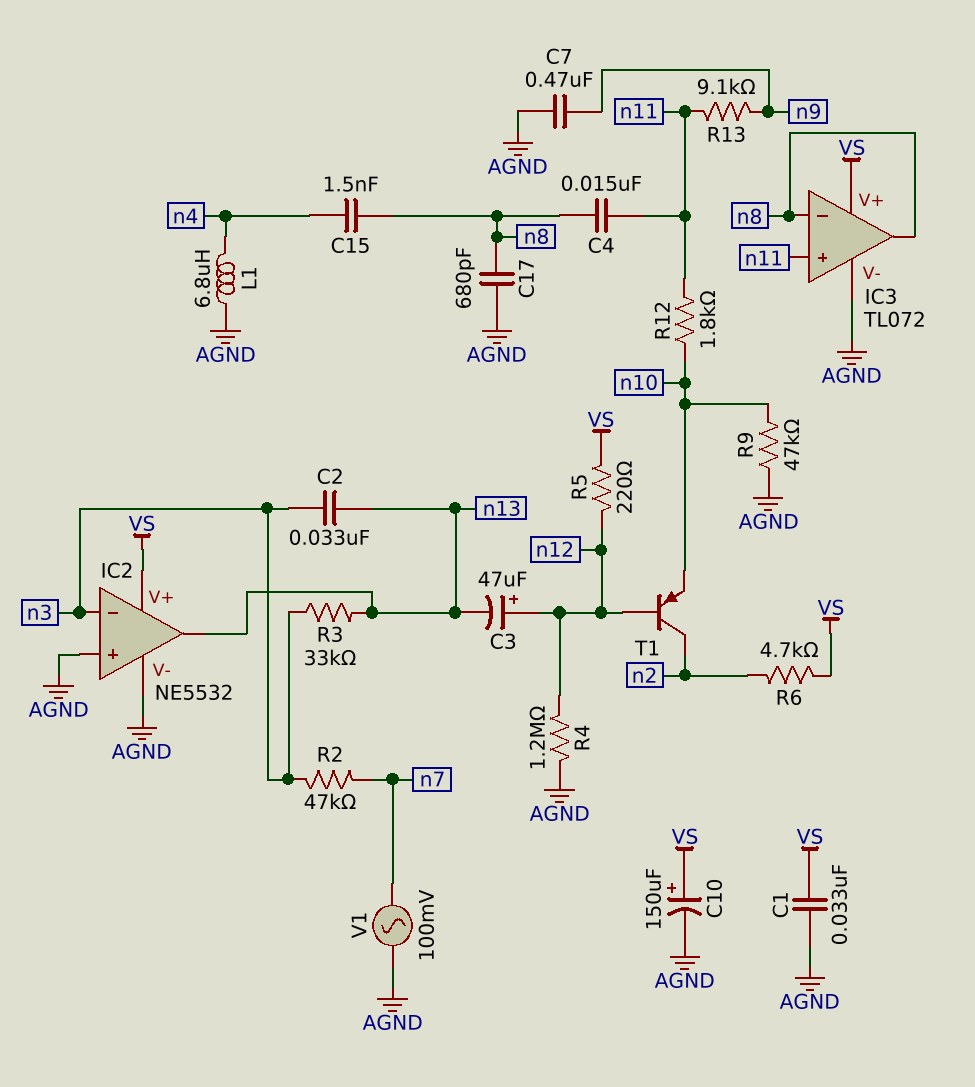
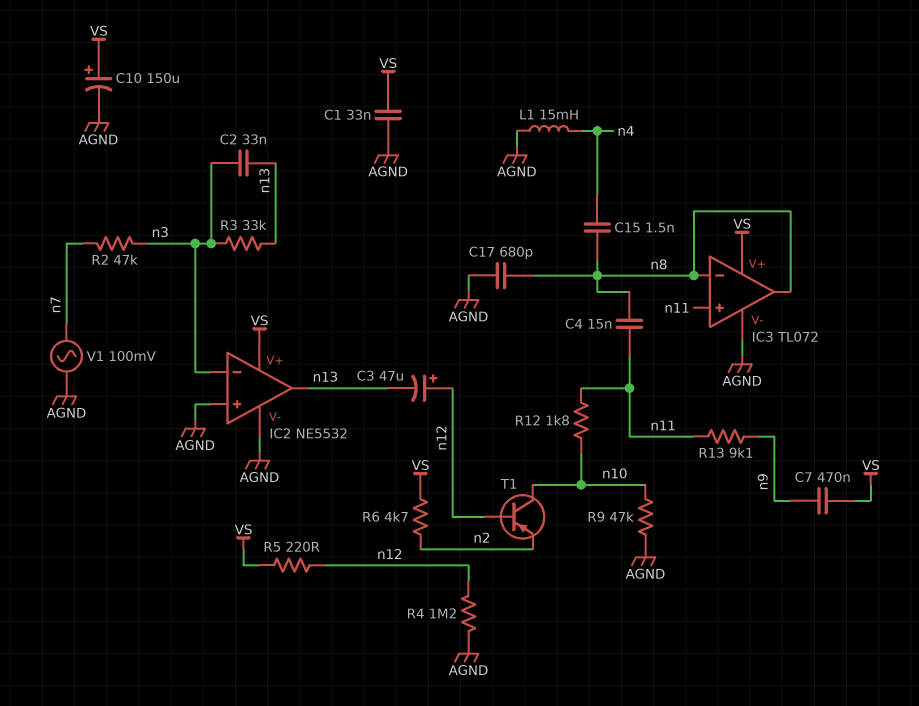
C7: 470nF (AGND, n9) -> 470nF (VS, n9)
L1: 6.8uH (AGND, n4) -> 15mH (AGND, n4)
T1: PNP (B n12, C n2, E n10) -> PNP (B n12, C n10, E n2)

